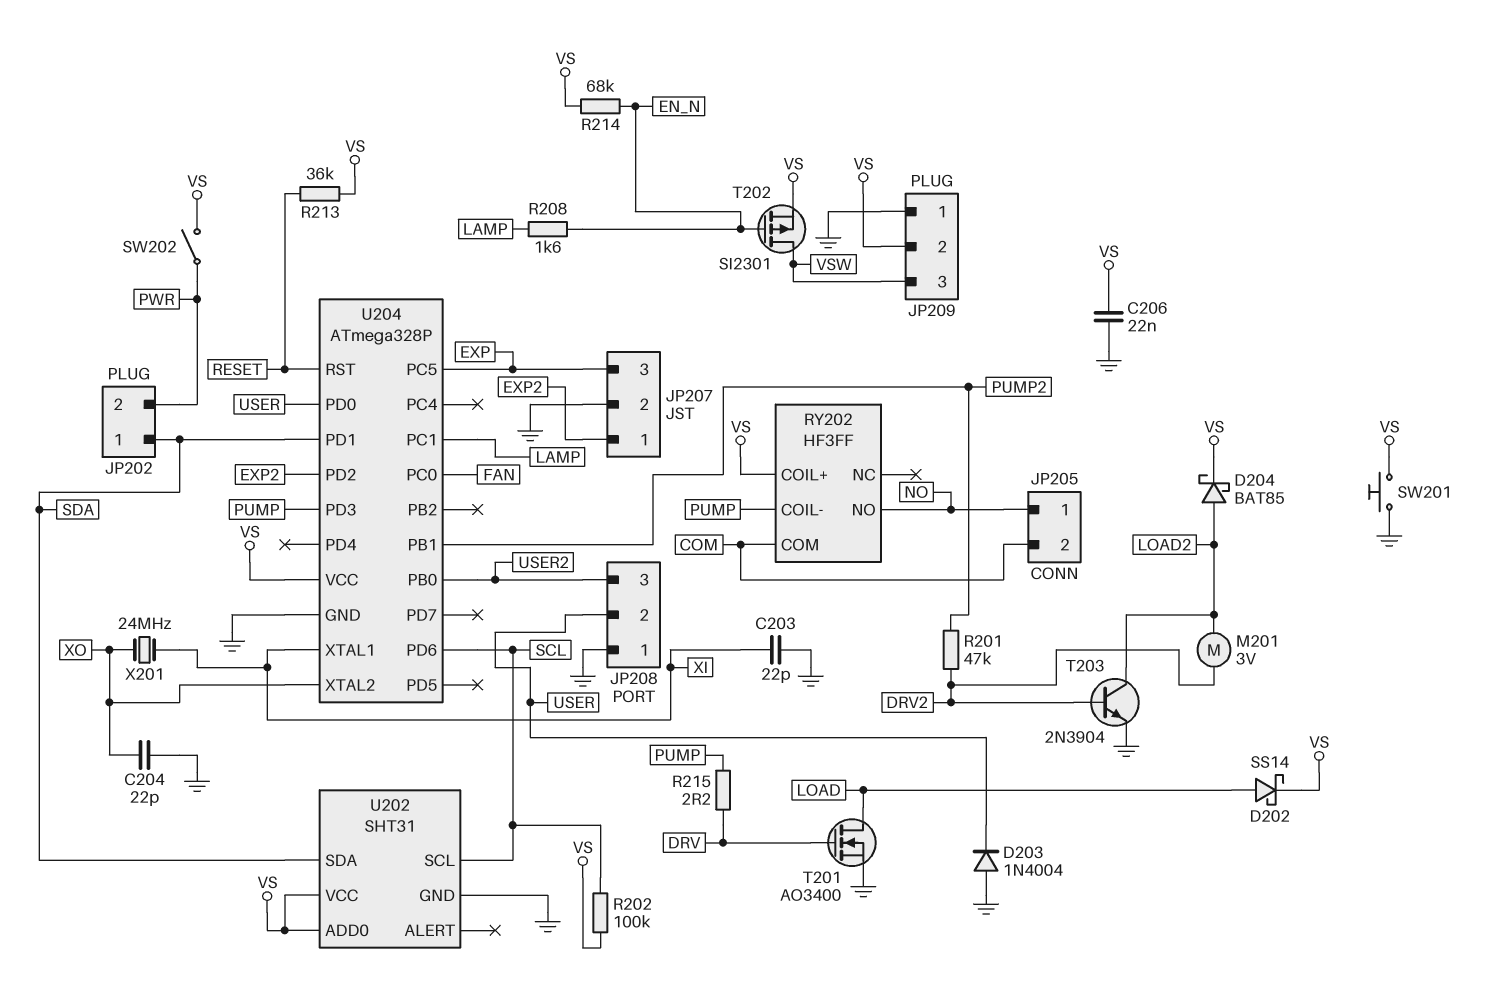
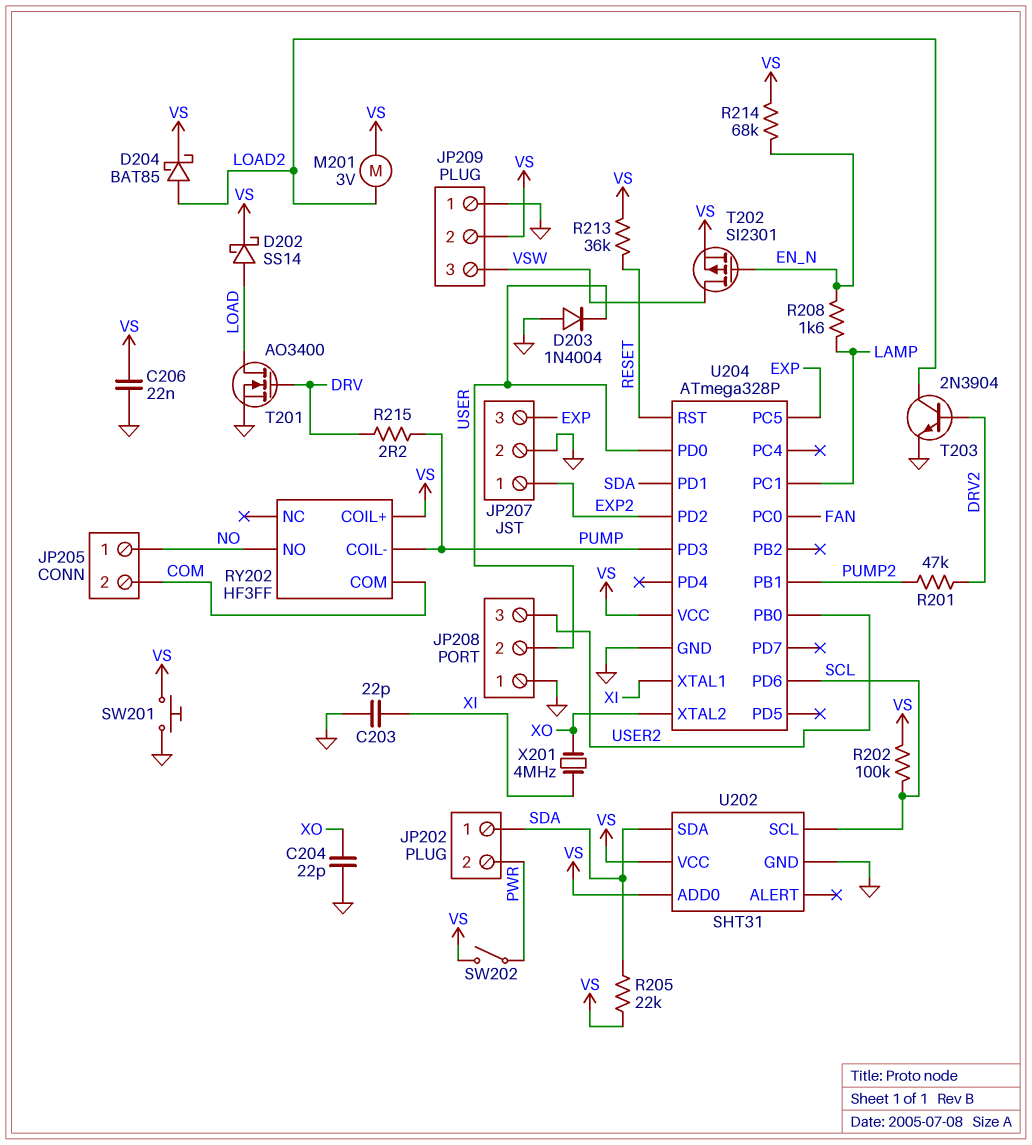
M201: motor 3V (DRV2, LOAD2) -> motor 3V (LOAD2, VS)
R205: none -> 22k (SDA, VS)
X201: 24MHz (XI, XO) -> 4MHz (XI, XO)

